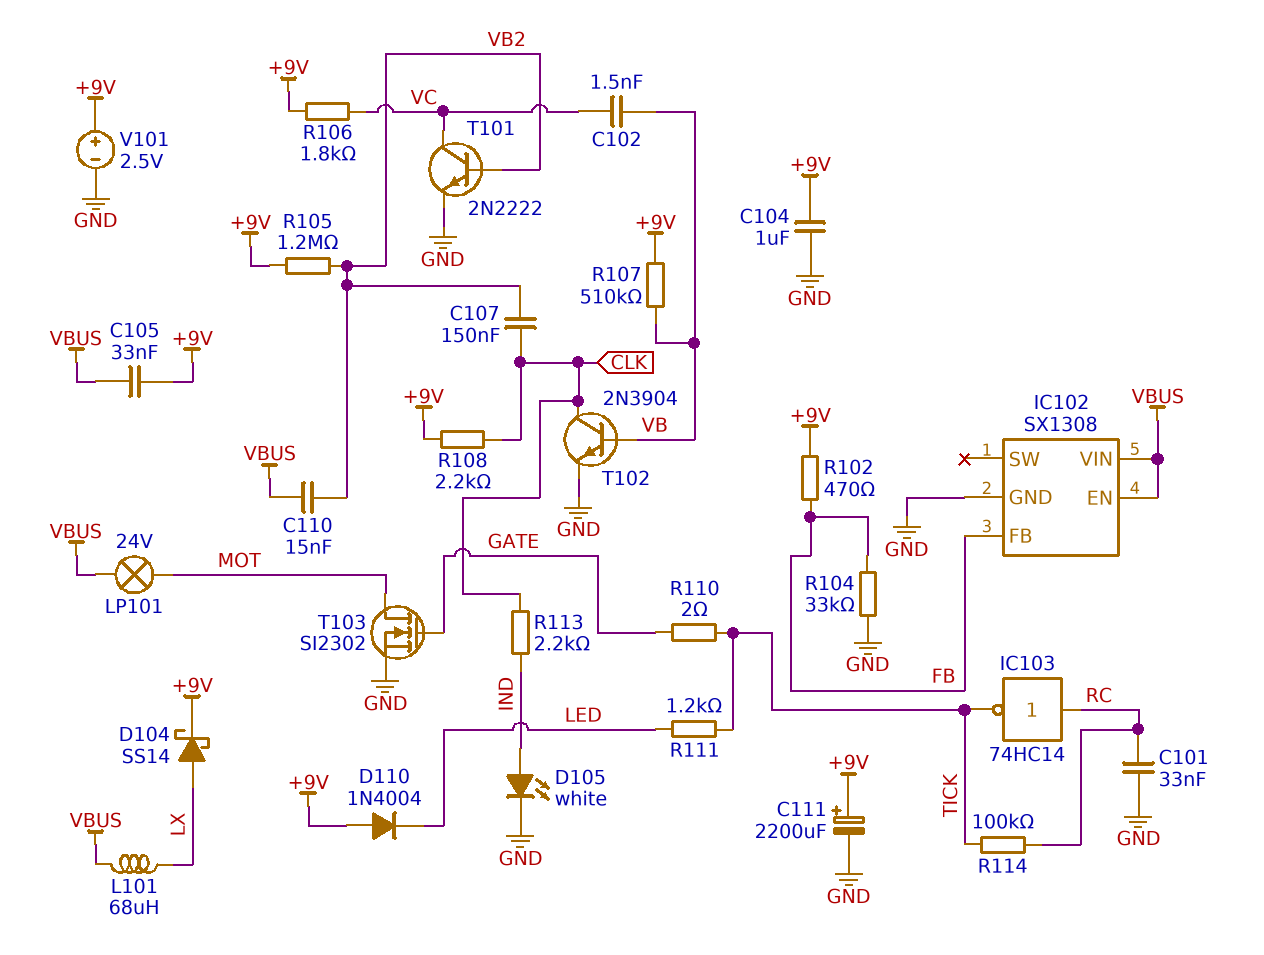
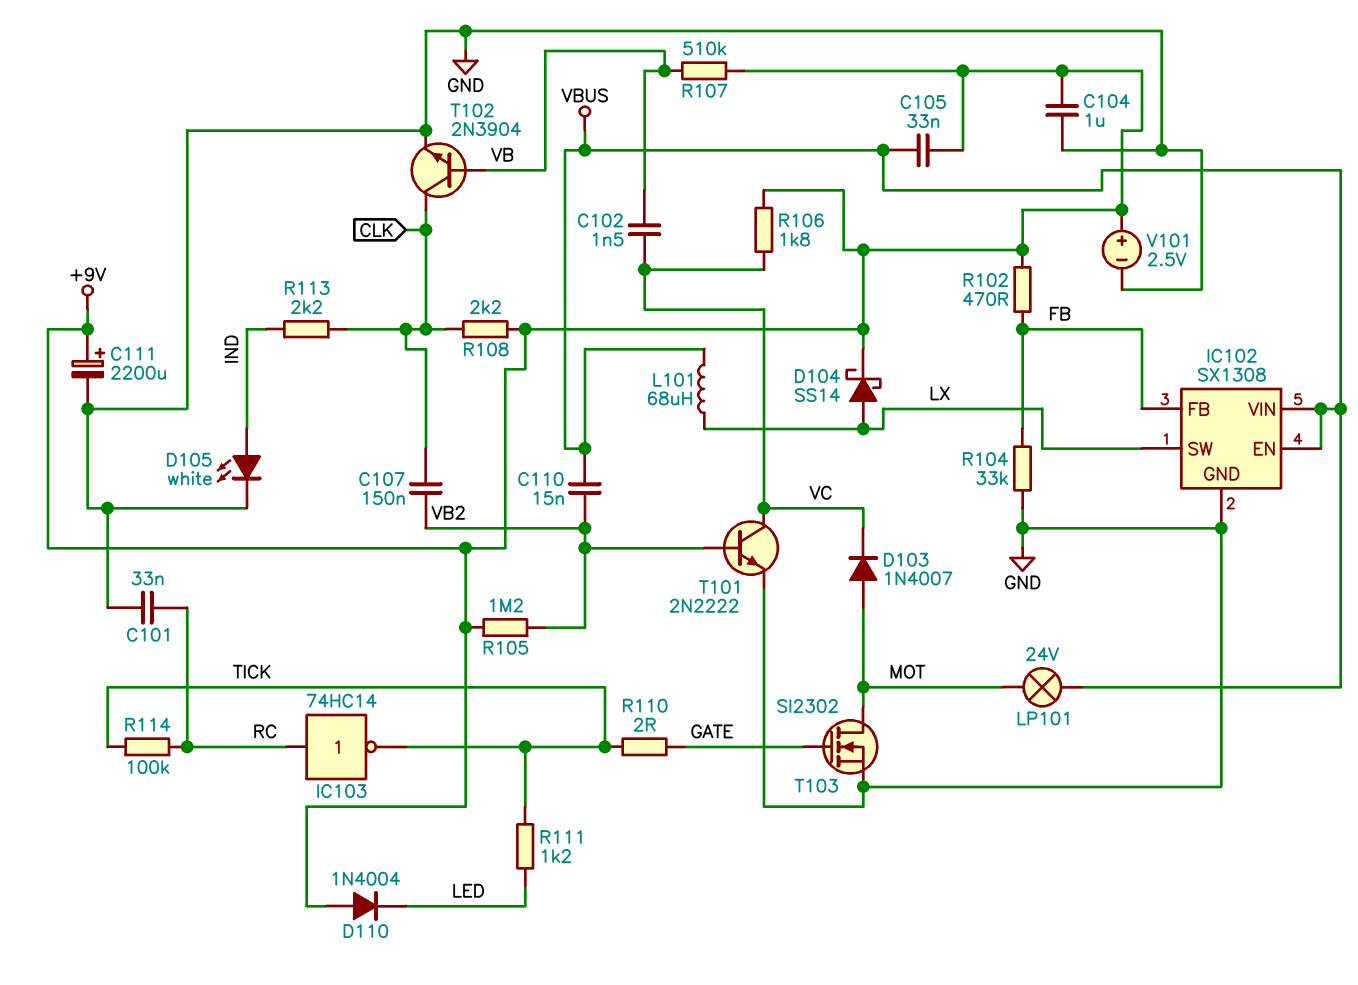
D103: none -> diode 1N4007 (A MOT, K VC)
IC102 pin SW: none -> LX

